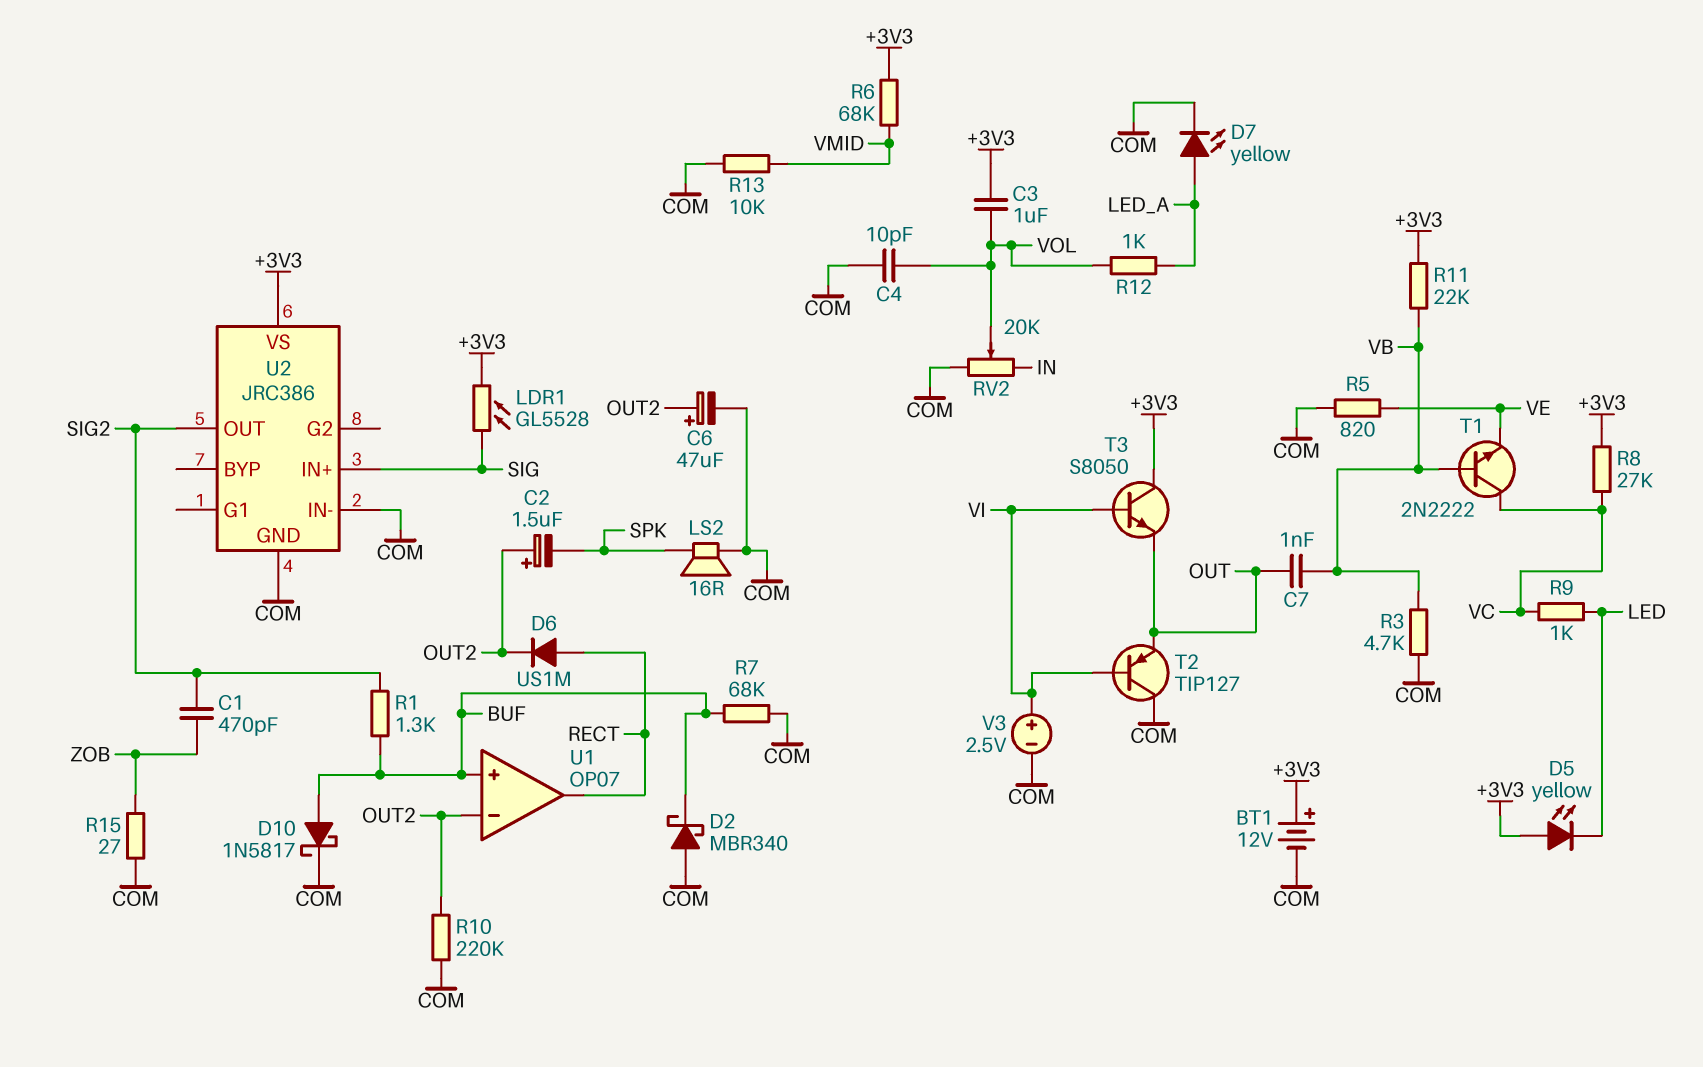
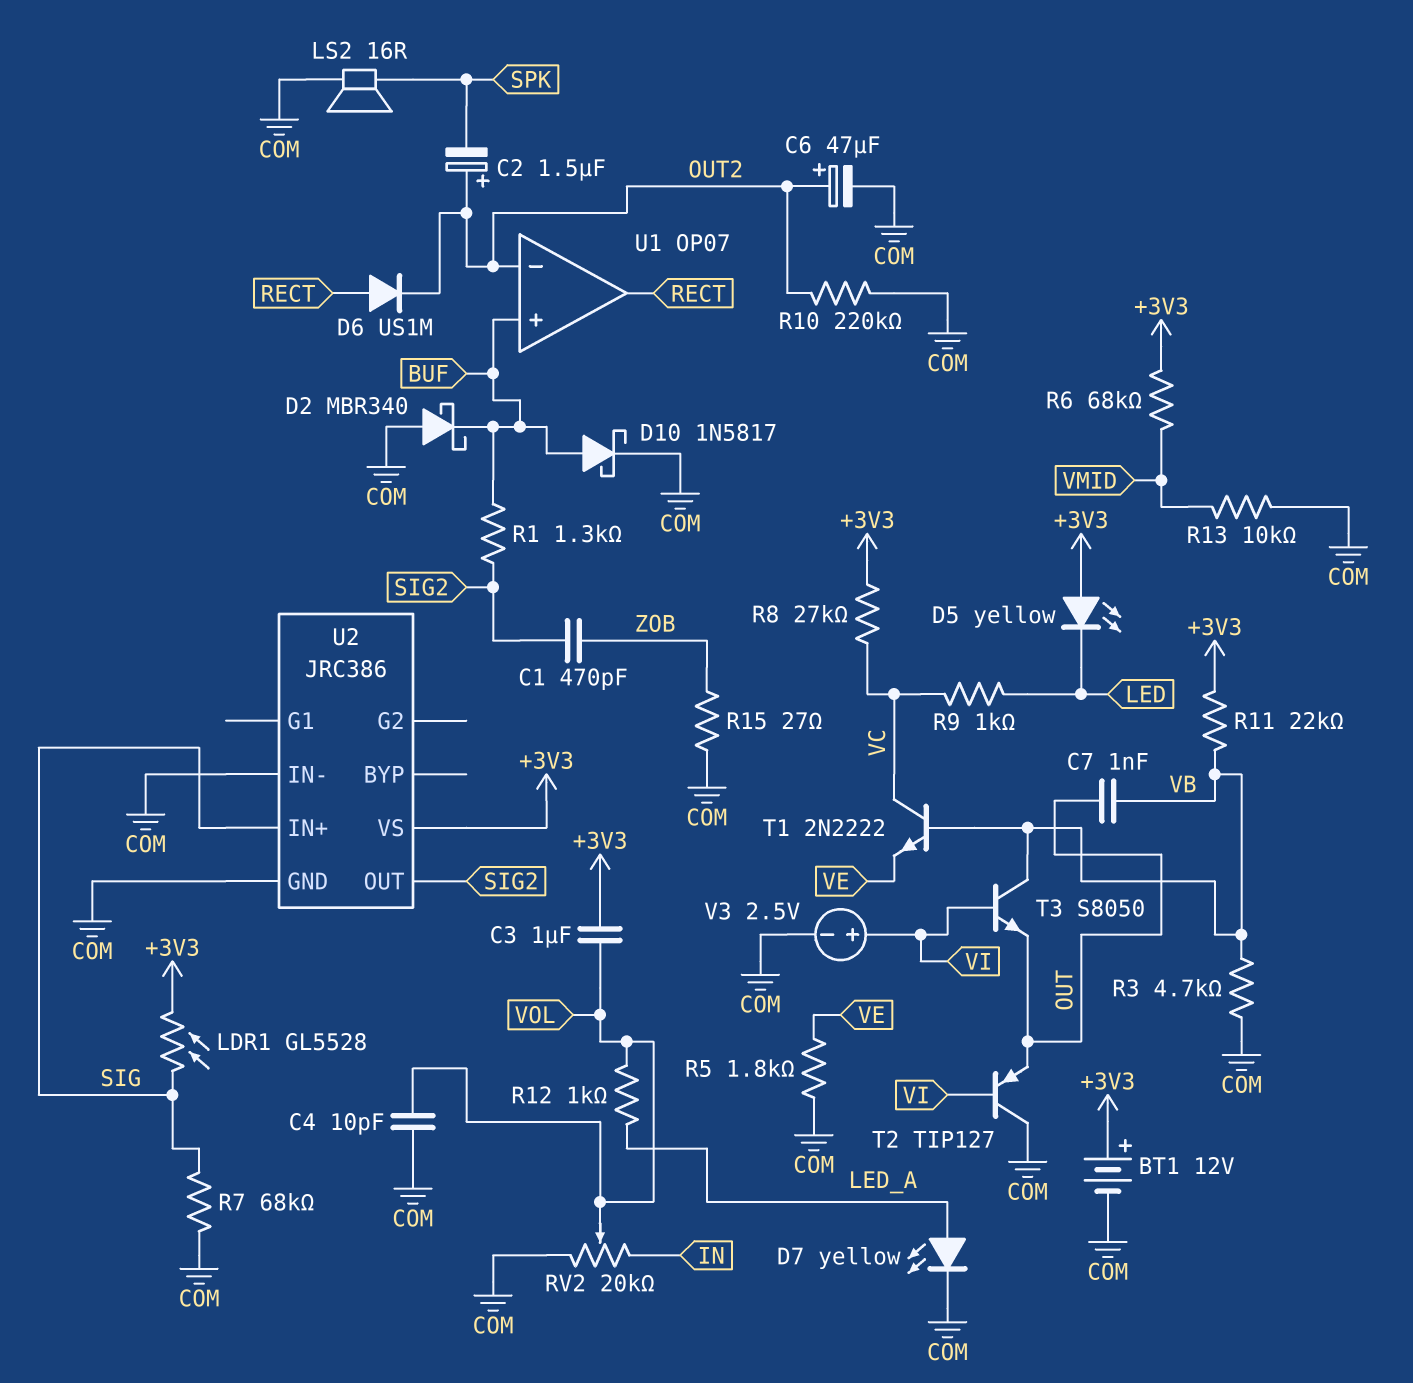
R5: 820 (COM, VE) -> 1.8k (COM, VE)
R7: 68k (BUF, COM) -> 68k (COM, SIG)
T3: NPN S8050 (B VI, C +3V3, E OUT) -> NPN S8050 (B VI, C VB, E OUT)

